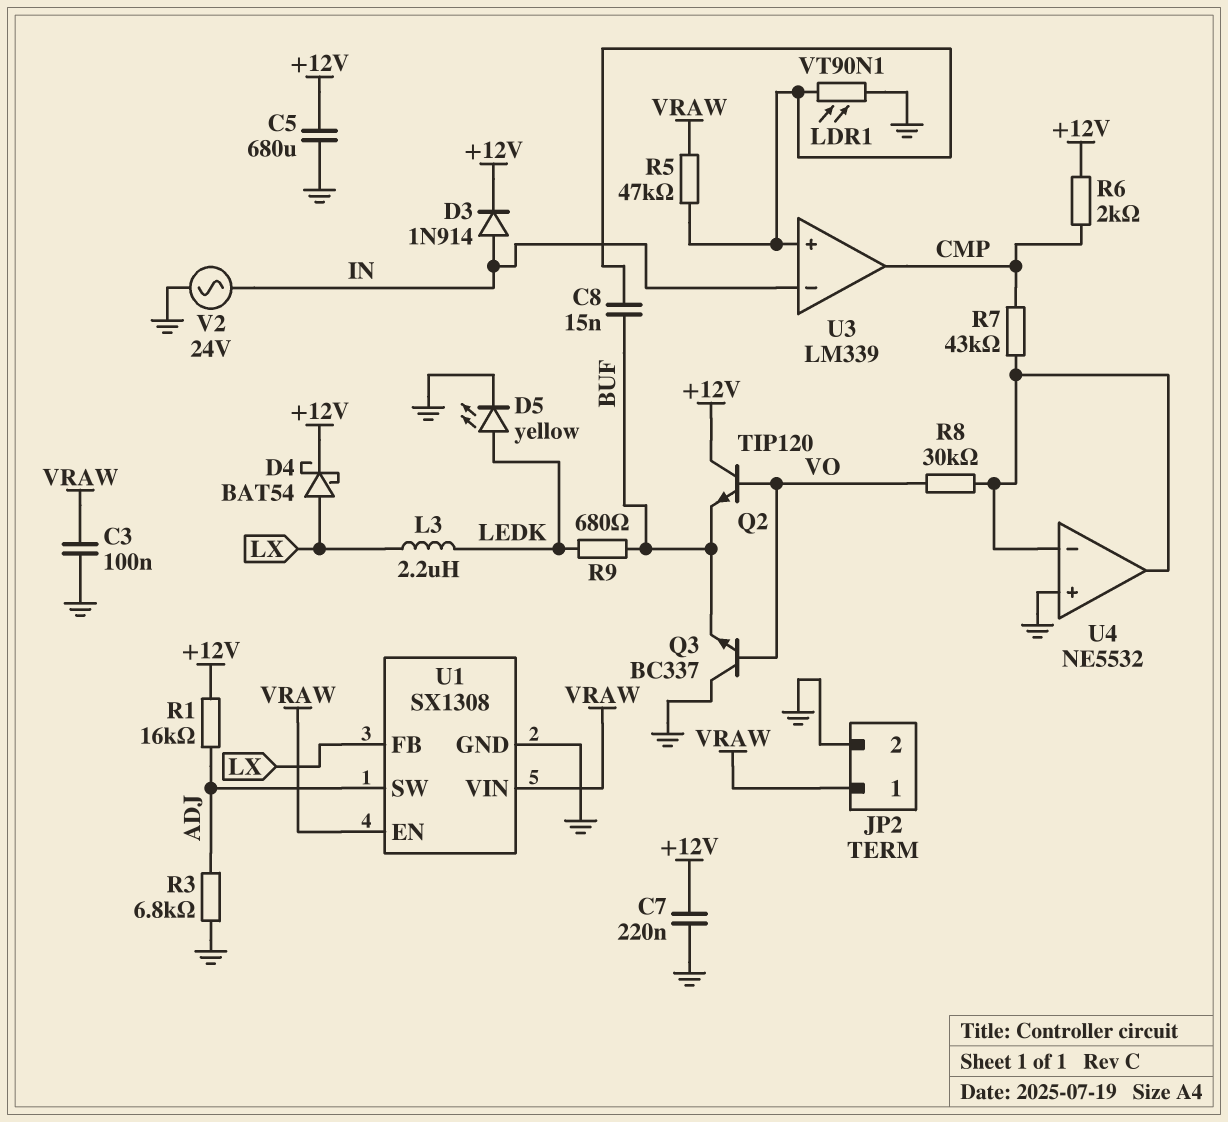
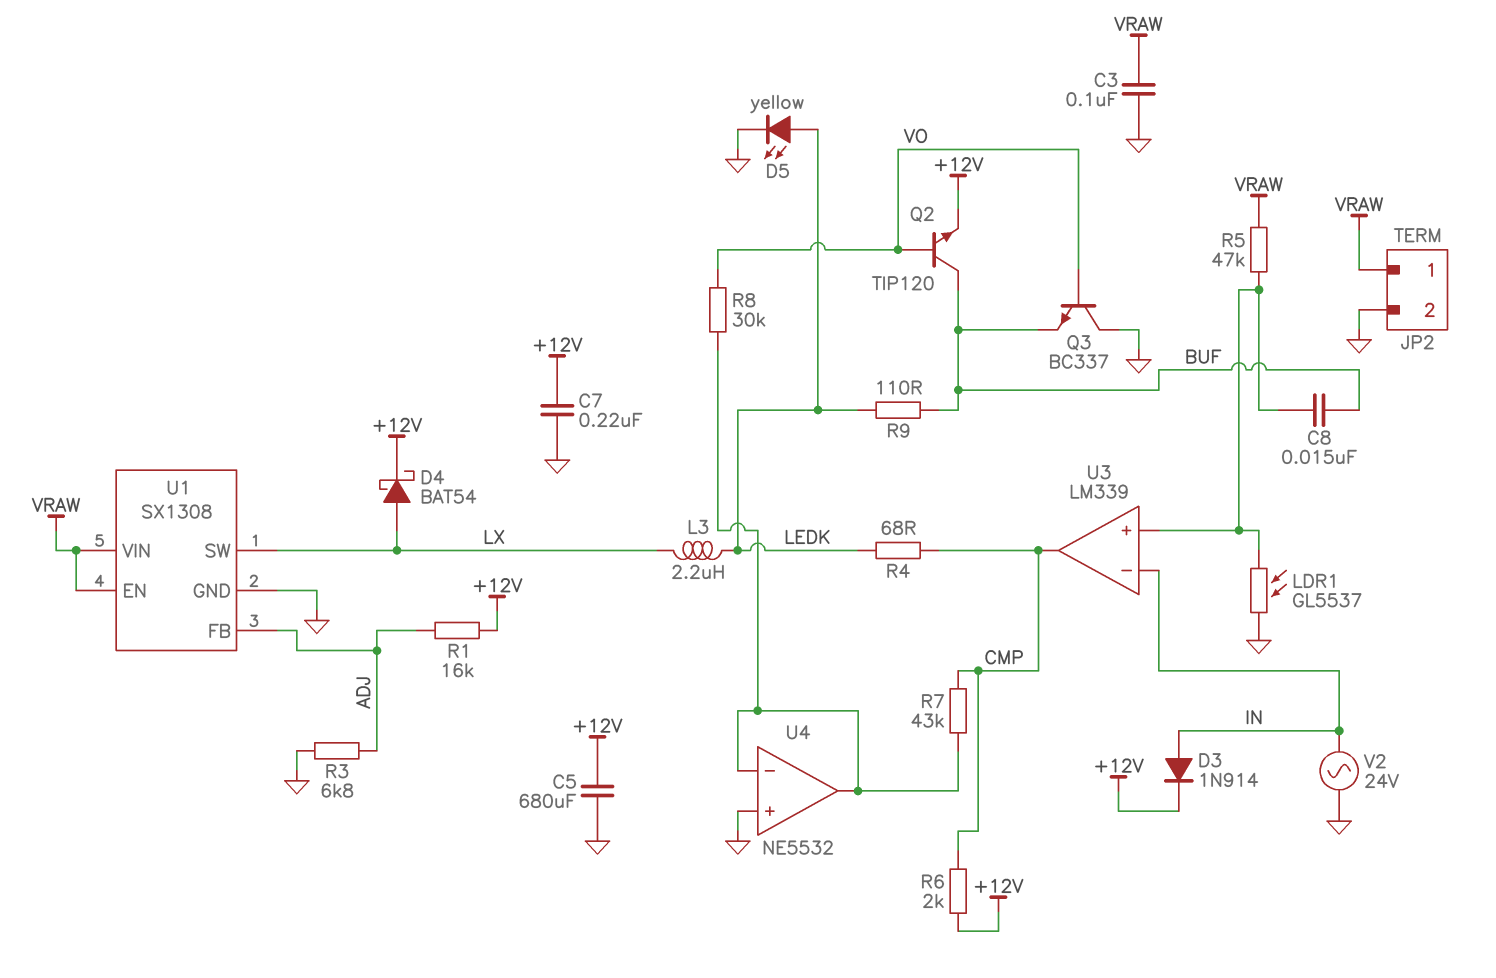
LDR1: VT90N1 (GND, U3/in+) -> GL5537 (GND, U3/in+)
Q2: NPN TIP120 (B VO, C +12V, E BUF) -> NPN TIP120 (B VO, C BUF, E +12V)
R4: none -> 68 (CMP, LEDK)
R9: 680 (BUF, LEDK) -> 110 (BUF, LEDK)
U1 pin FB: LX -> ADJ
U1 pin SW: ADJ -> LX

